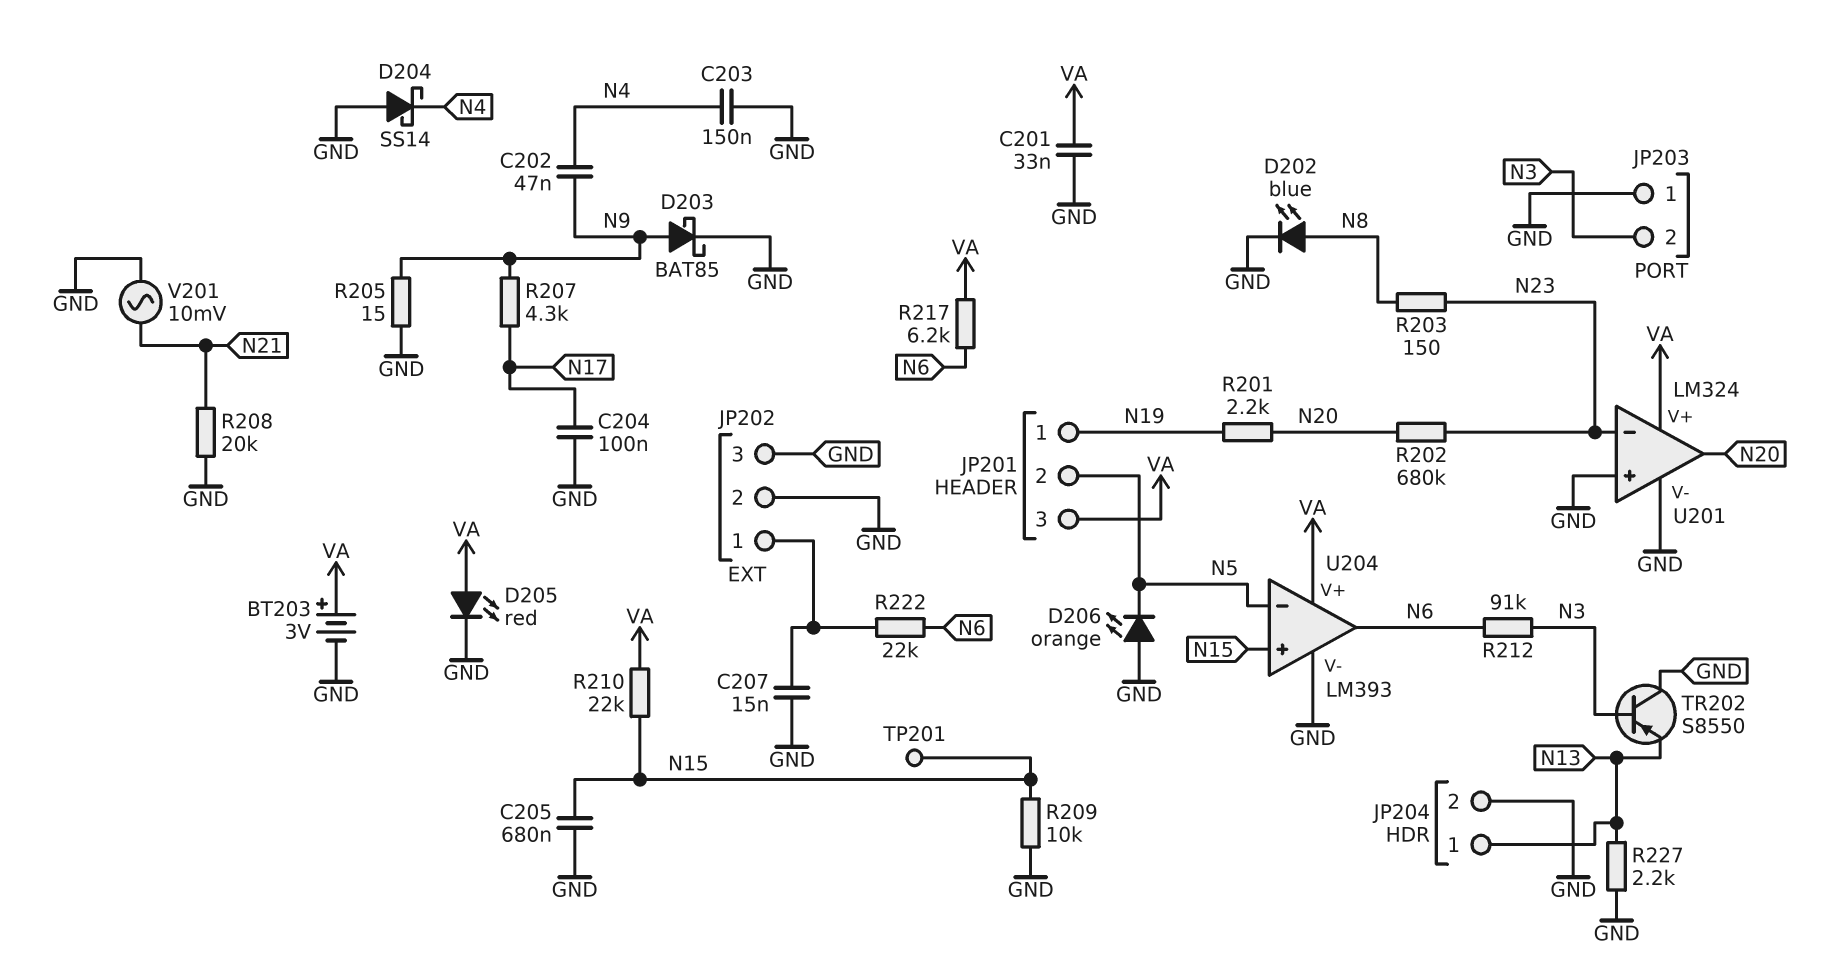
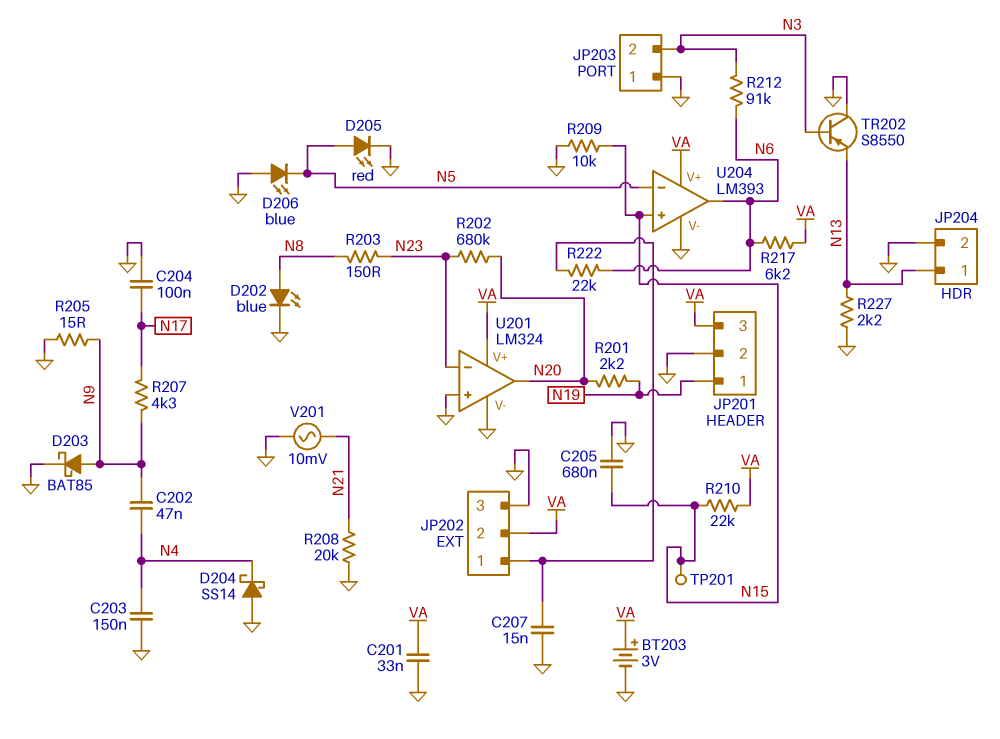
D205: LED red (A VA, K GND) -> LED red (A N5, K GND)
D206: LED orange (A GND, K N5) -> LED blue (A GND, K N5)
JP201 pin 2: N5 -> GND
JP202 pin 2: GND -> VA

